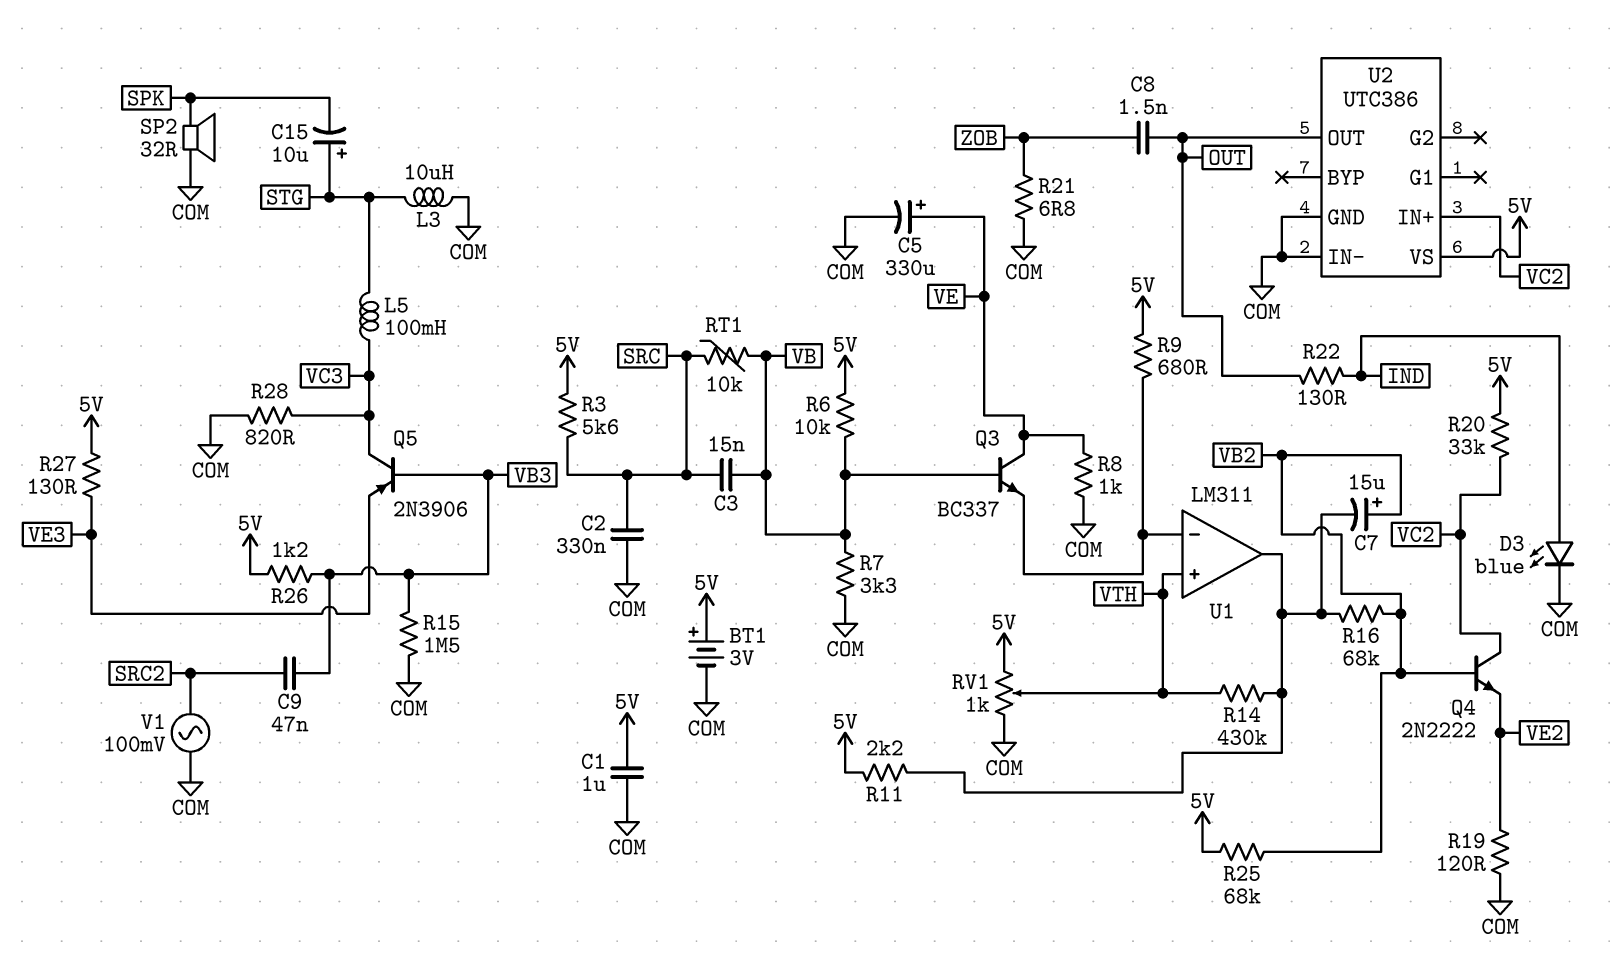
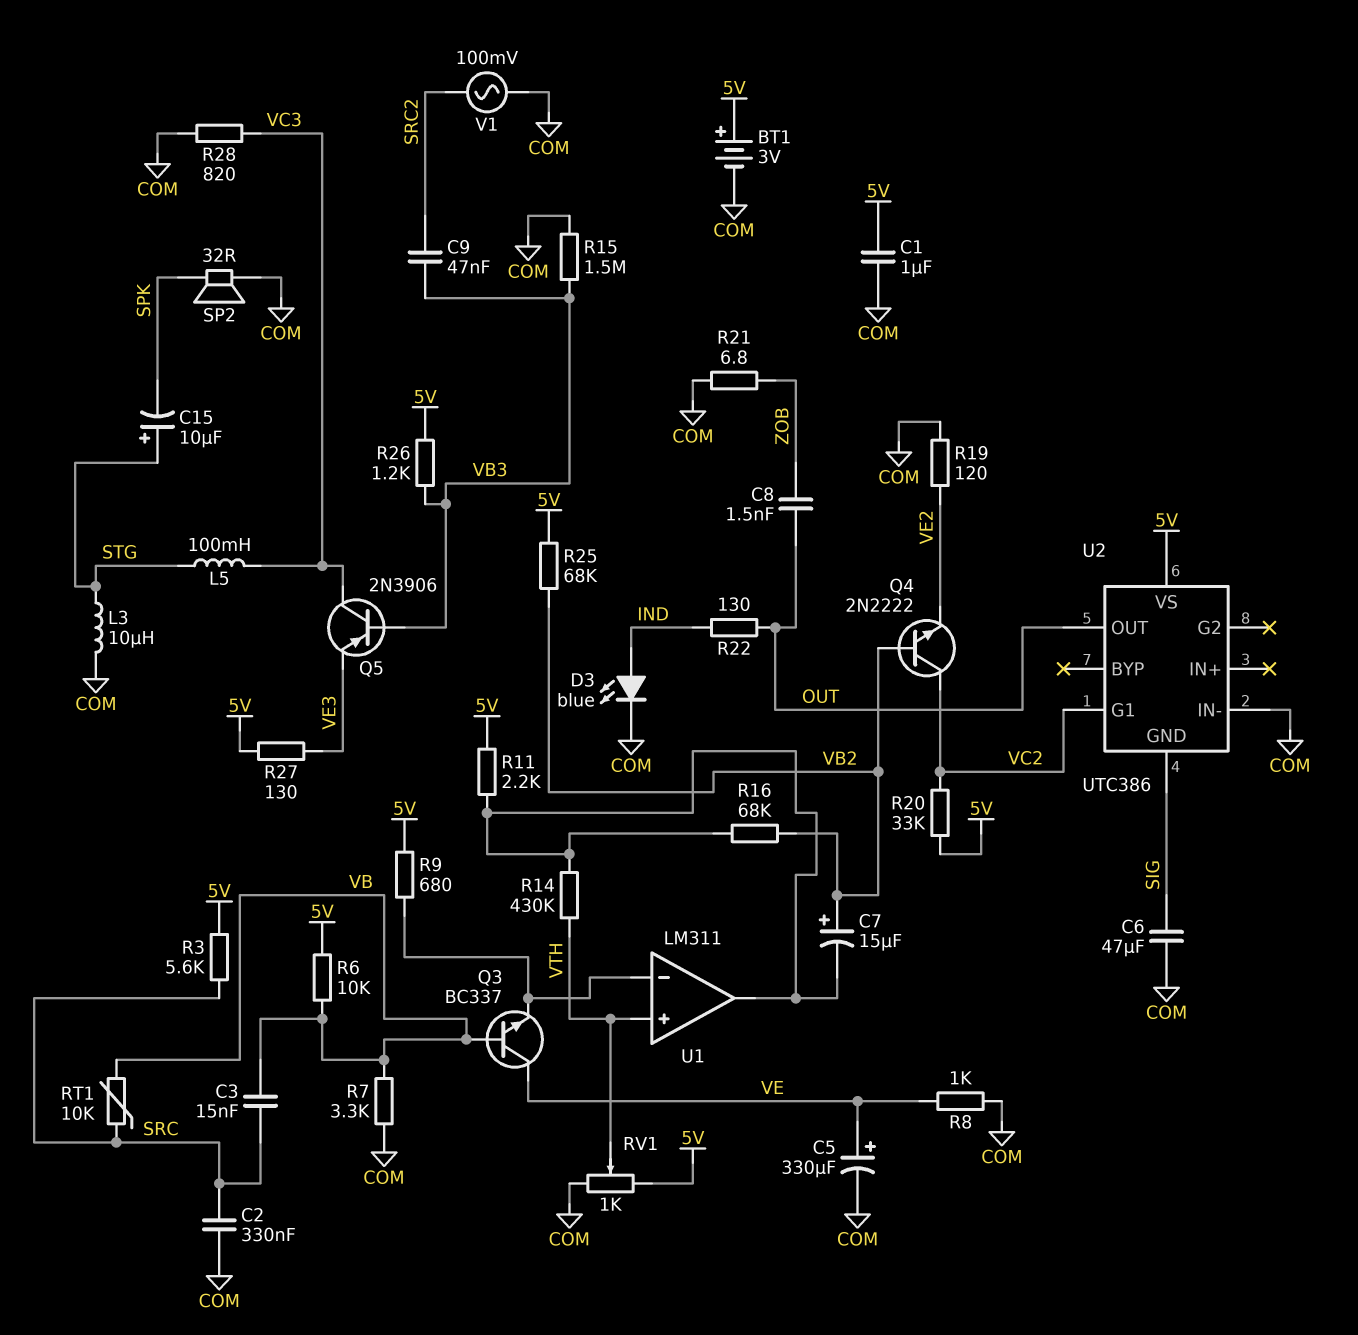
C6: none -> 47uF (COM, SIG)
U2 pin G1: none -> VC2
U2 pin GND: COM -> SIG
U2 pin IN+: VC2 -> none

